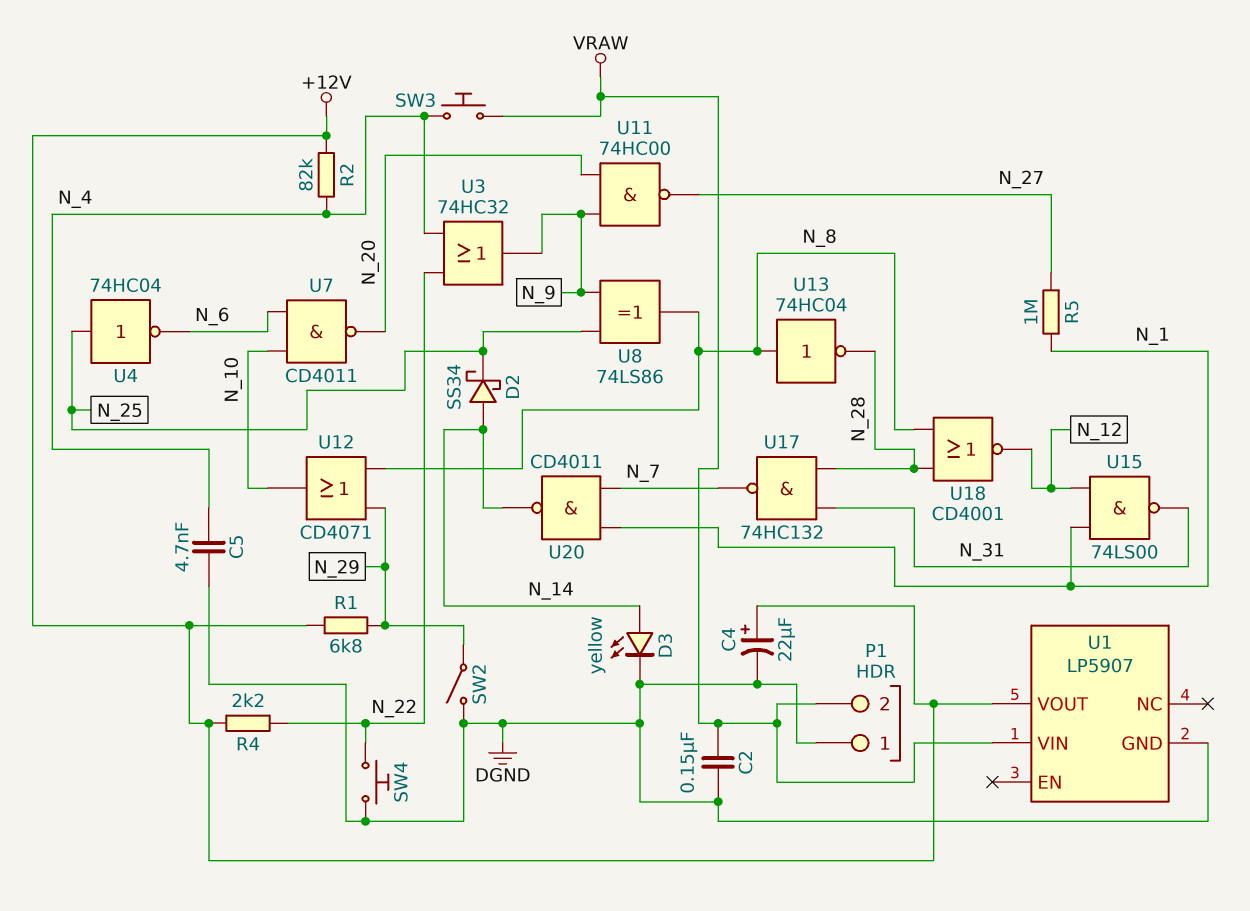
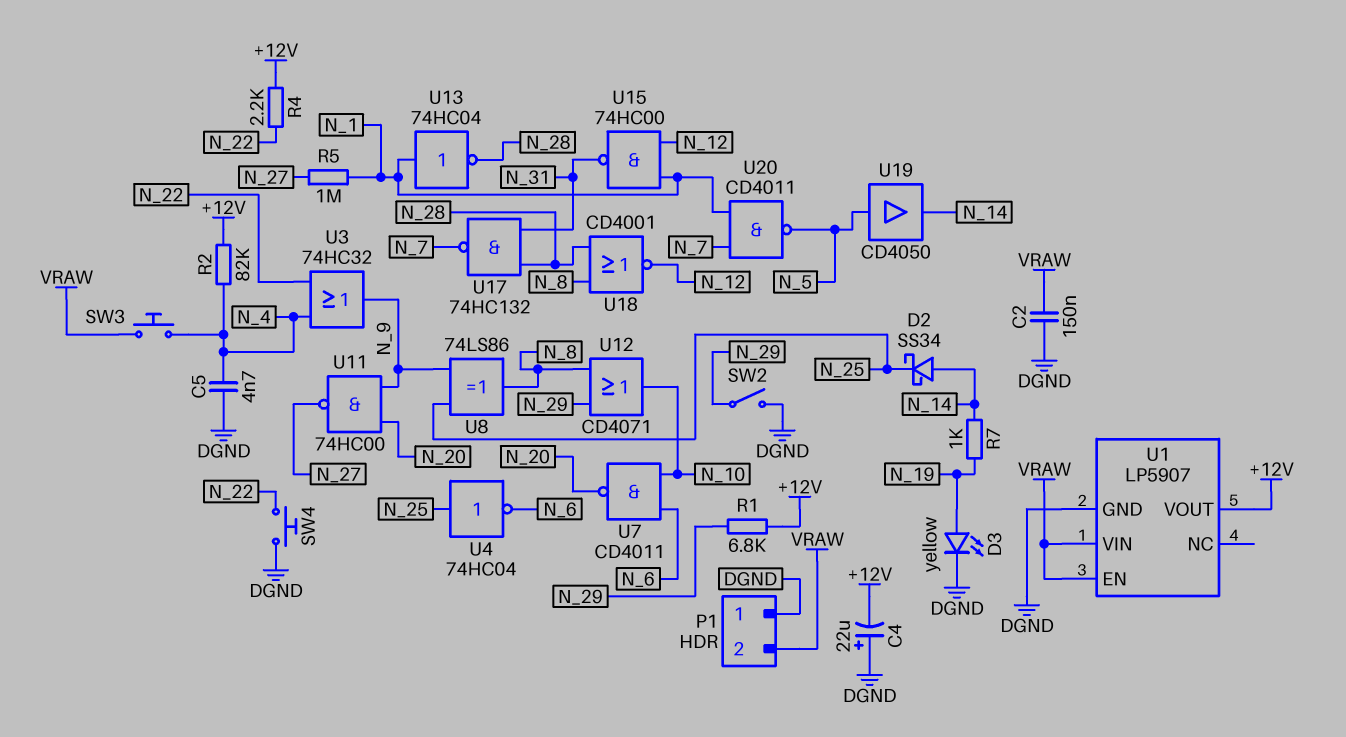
C4: 22uF (plus +12V, minus DGND) -> 22uF (plus DGND, minus +12V)
D3: LED yellow (A N_14, K DGND) -> LED yellow (A N_19, K DGND)
R7: none -> 1k (N_14, N_19)
U1 pin EN: none -> VRAW
U13: NOT 74HC04 (in N_8, out N_28) -> NOT 74HC04 (in N_1, out N_28)
U15: NAND 74LS00 (in N_1, in N_12, out N_31) -> NAND 74HC00 (in N_1, in N_12, out N_31)
U19: none -> buffer CD4050 (in N_5, out N_14)
U20: NAND CD4011 (in N_1, in N_7, out N_14) -> NAND CD4011 (in N_1, in N_7, out N_5)

